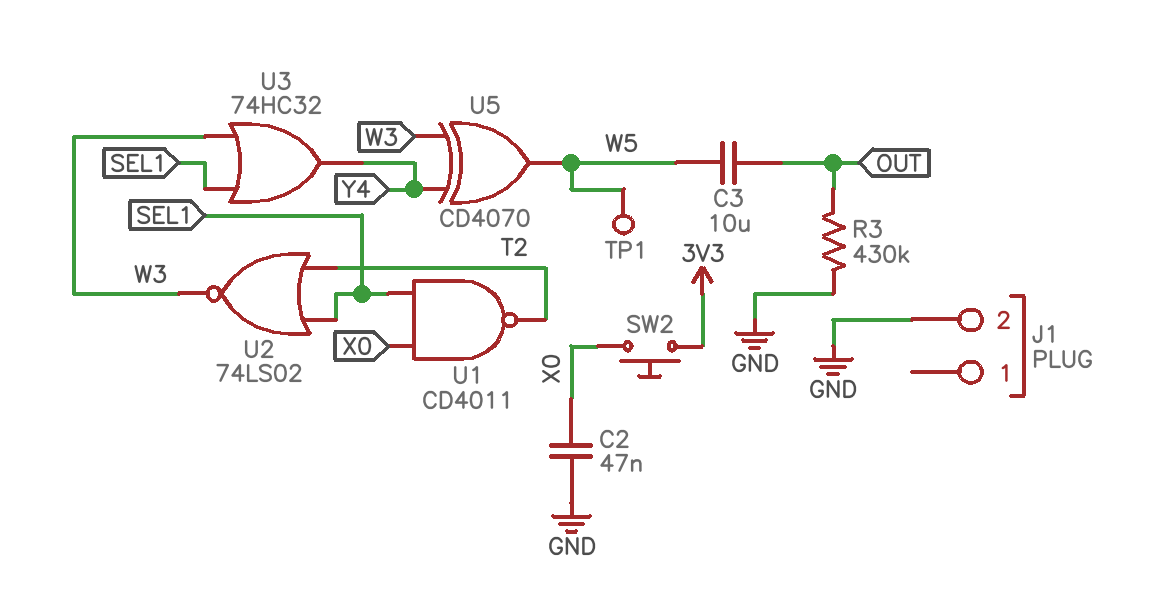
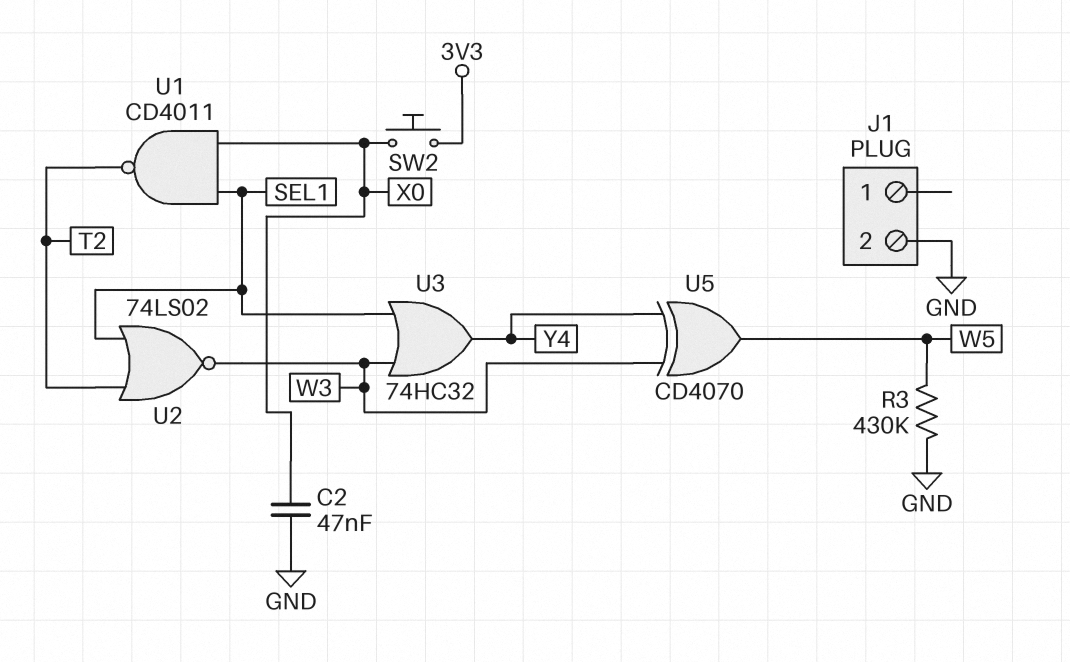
C3: 10uF (OUT, W5) -> none
R3: 430k (GND, OUT) -> 430k (GND, W5)
TP1: test point (W5) -> none

